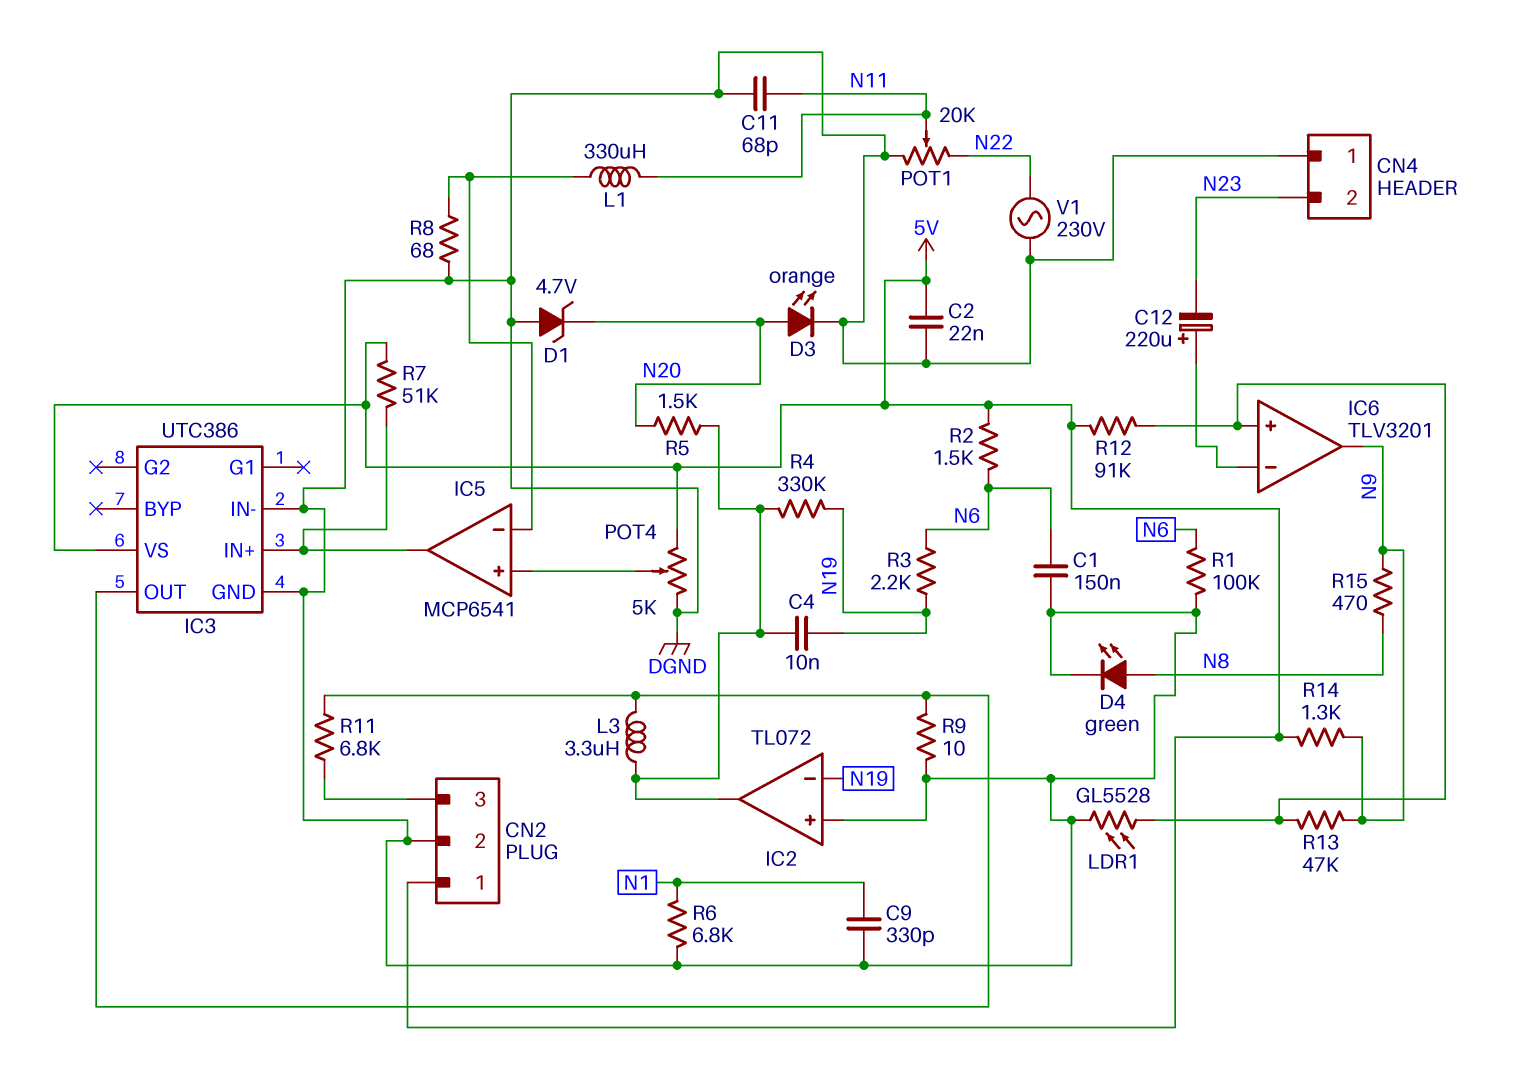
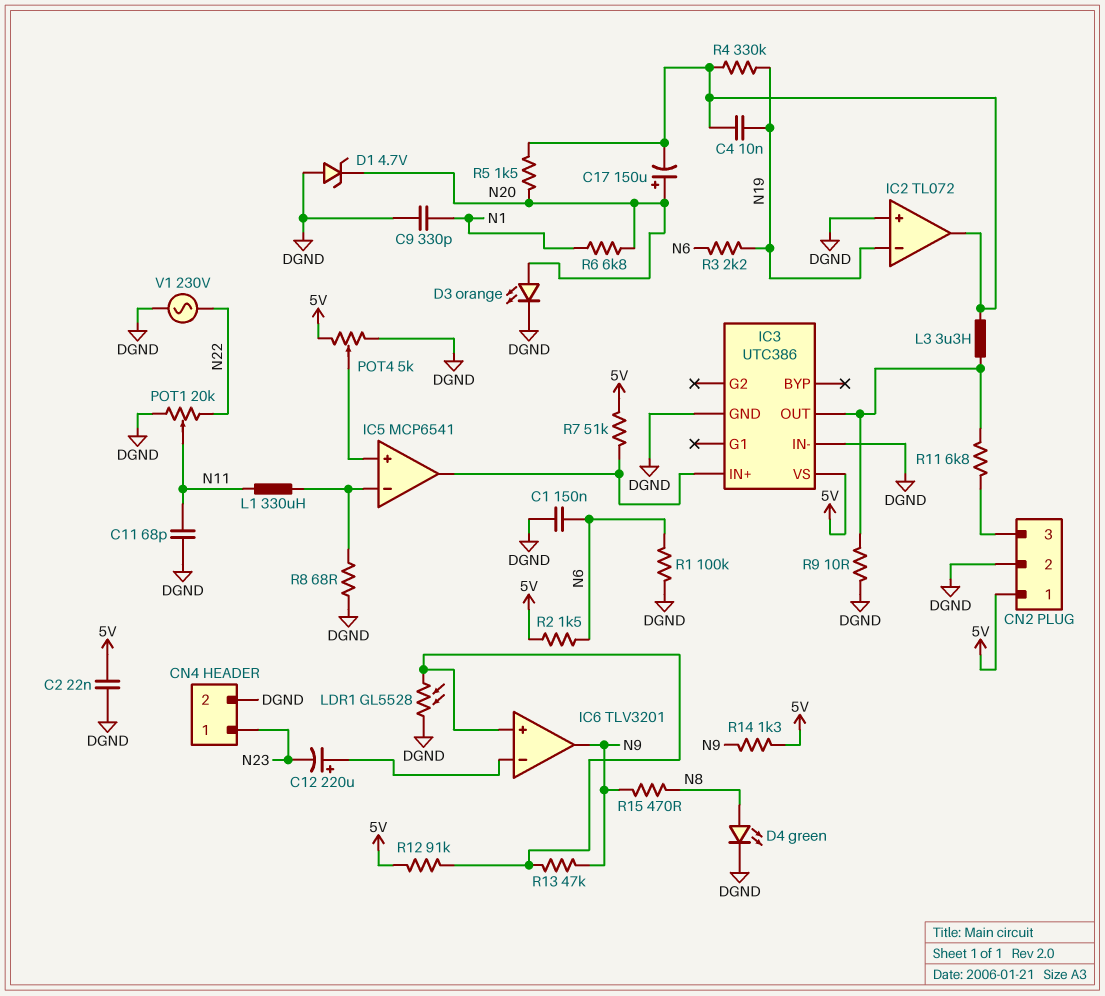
C17: none -> 150uF (plus N20, minus IC2/out)
CN4 pin 1: DGND -> N23
CN4 pin 2: N23 -> DGND
R6: 6.8k (DGND, N1) -> 6.8k (N1, N20)

